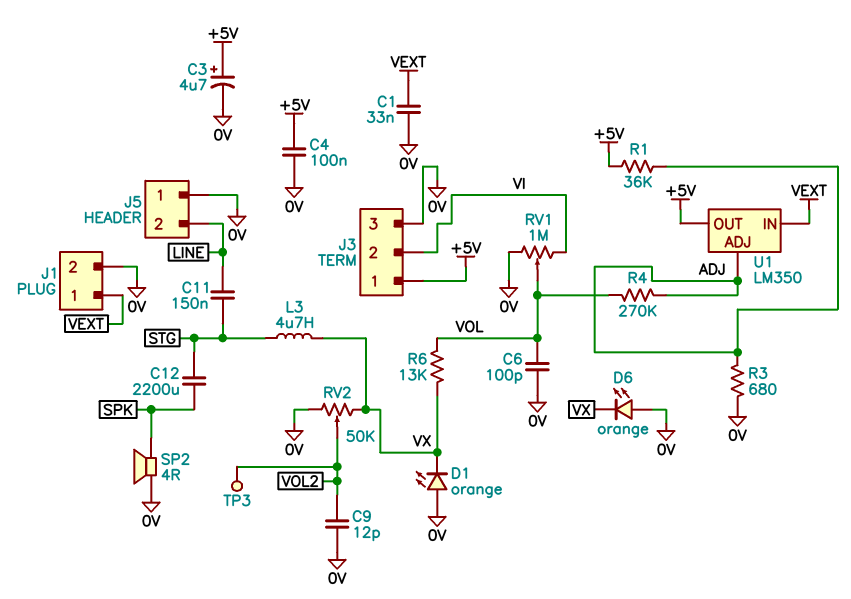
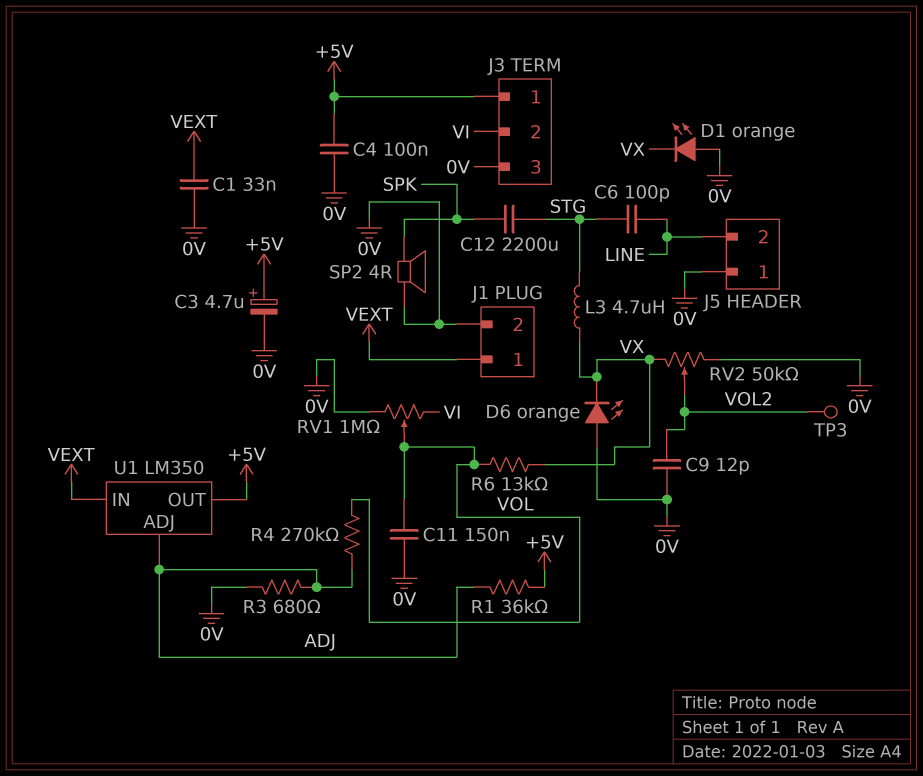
C6: 100pF (0V, VOL) -> 100pF (LINE, STG)
C11: 150nF (LINE, STG) -> 150nF (0V, VOL)

